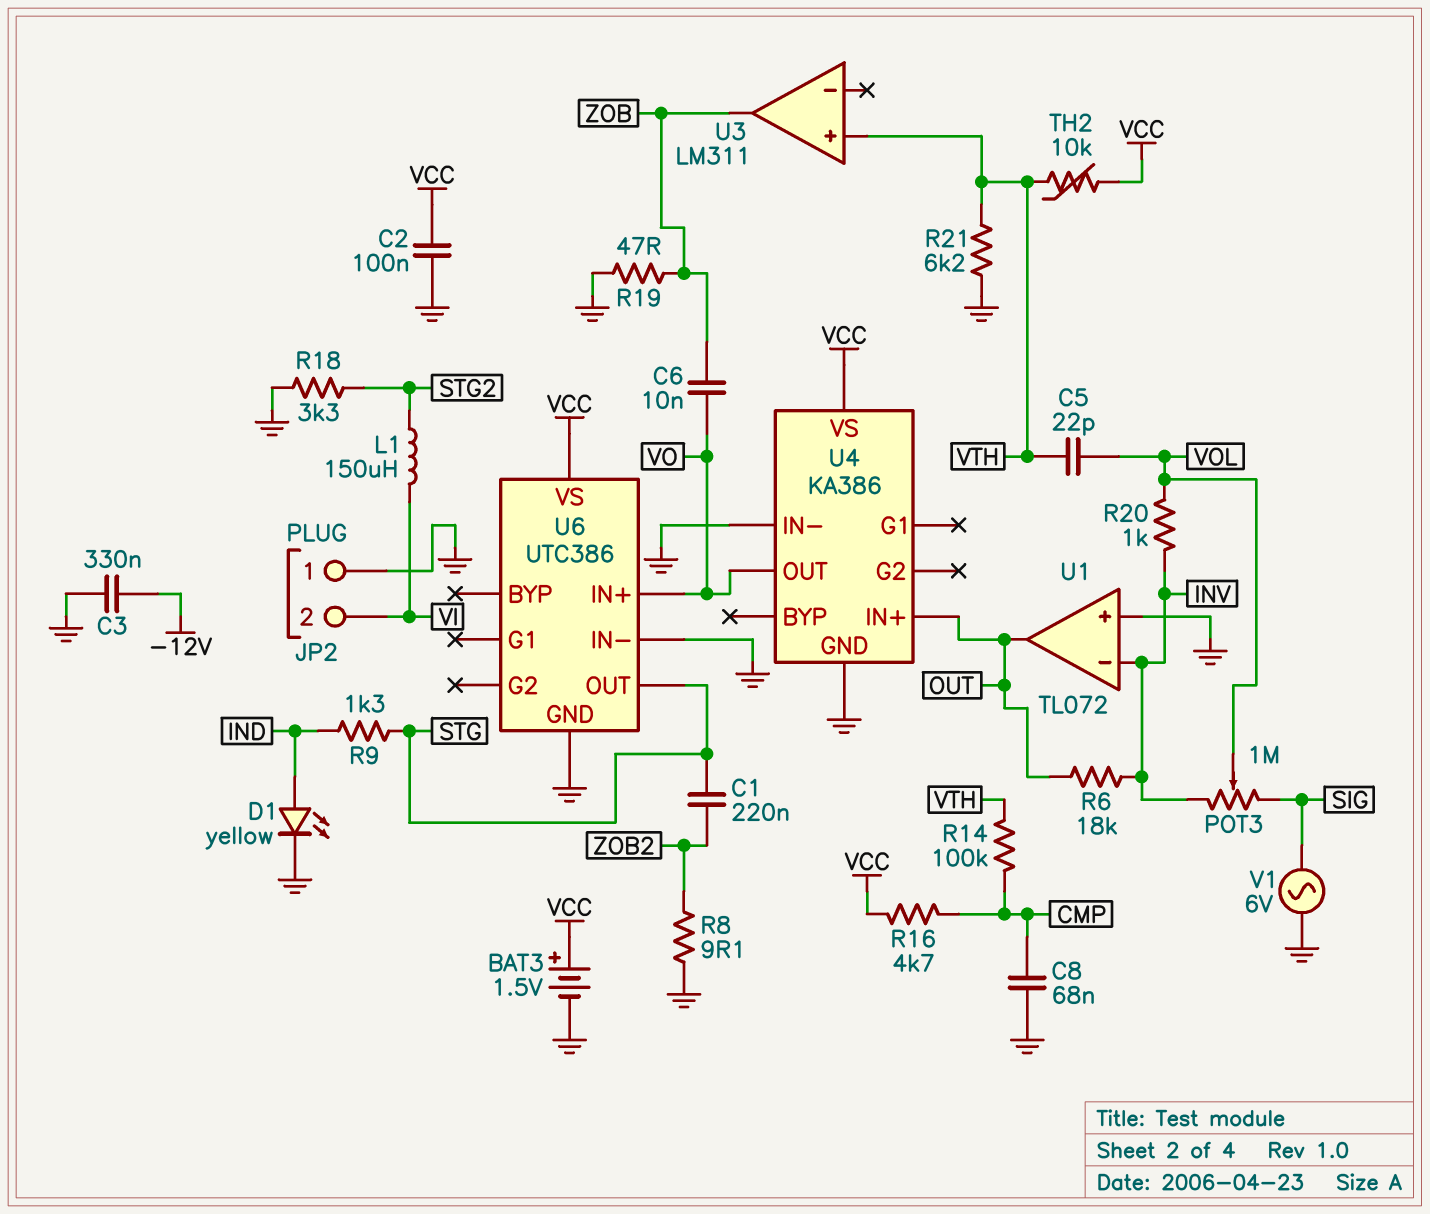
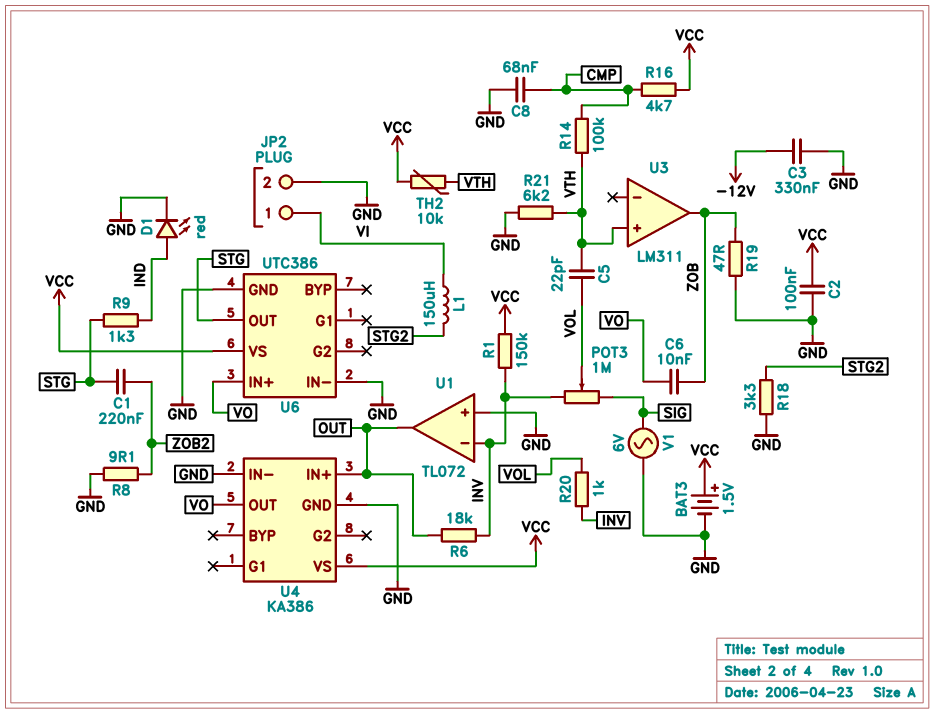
D1: LED yellow (A IND, K GND) -> LED red (A IND, K GND)
JP2 pin 1: GND -> VI
JP2 pin 2: VI -> GND
R1: none -> 150k (INV, VCC)

